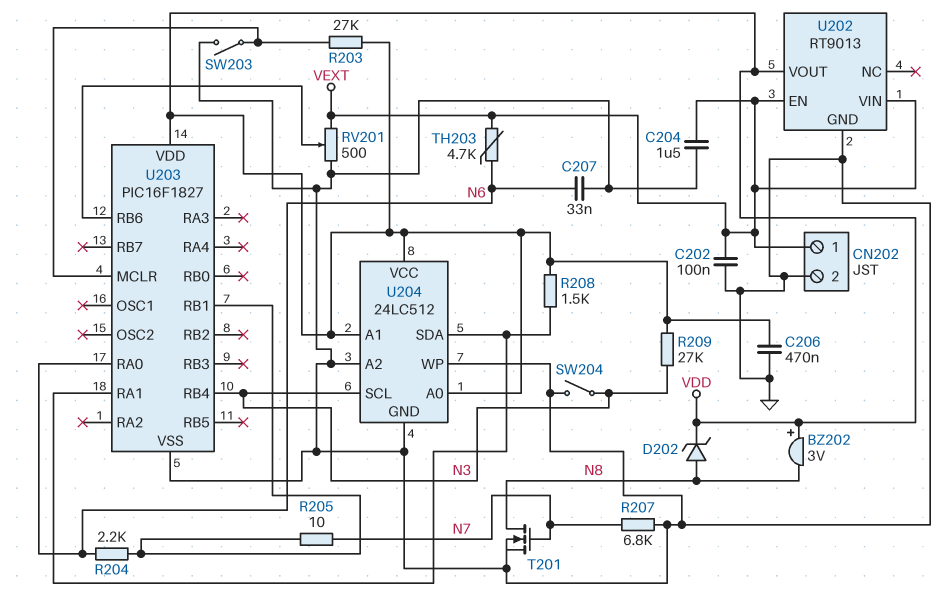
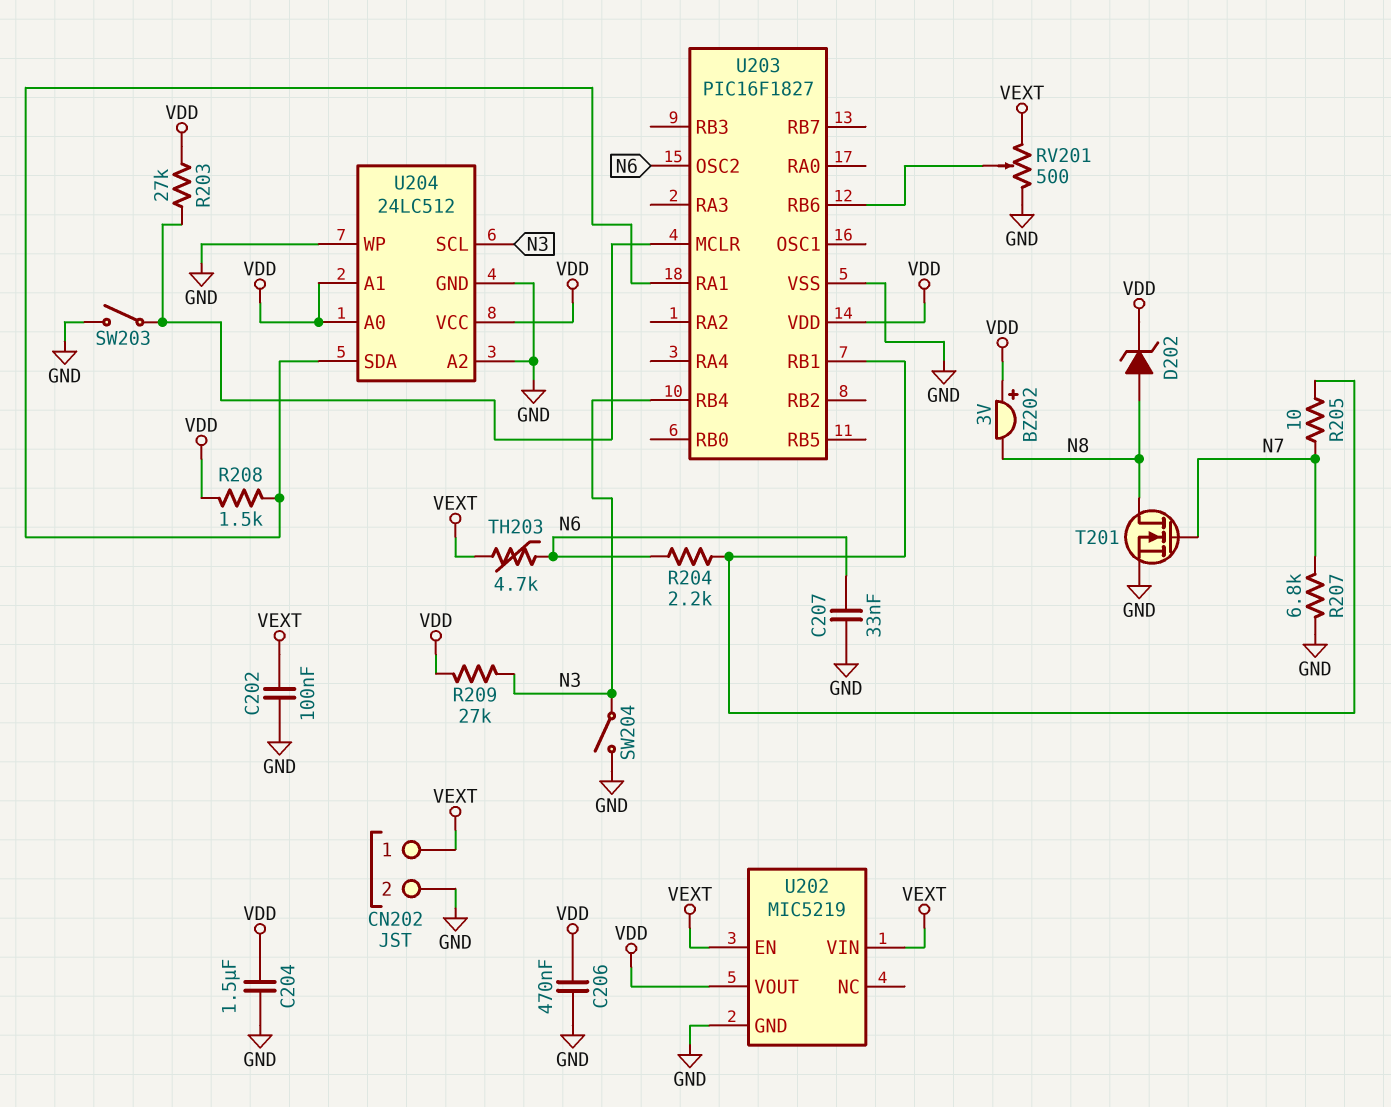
C204: 1.5uF (GND, VEXT) -> 1.5uF (GND, VDD)
U202: RT9013 -> MIC5219
U203 pin OSC2: none -> N6
U203 pin RA0: N6 -> none

